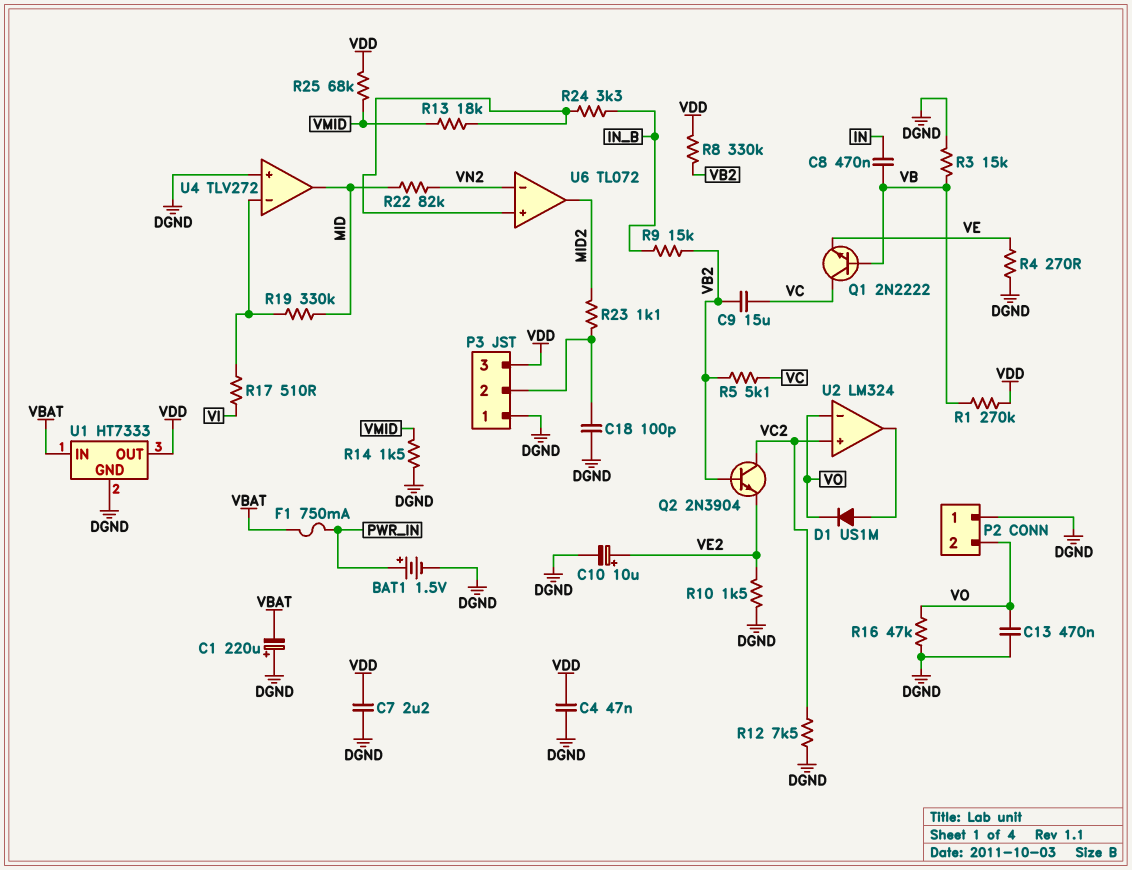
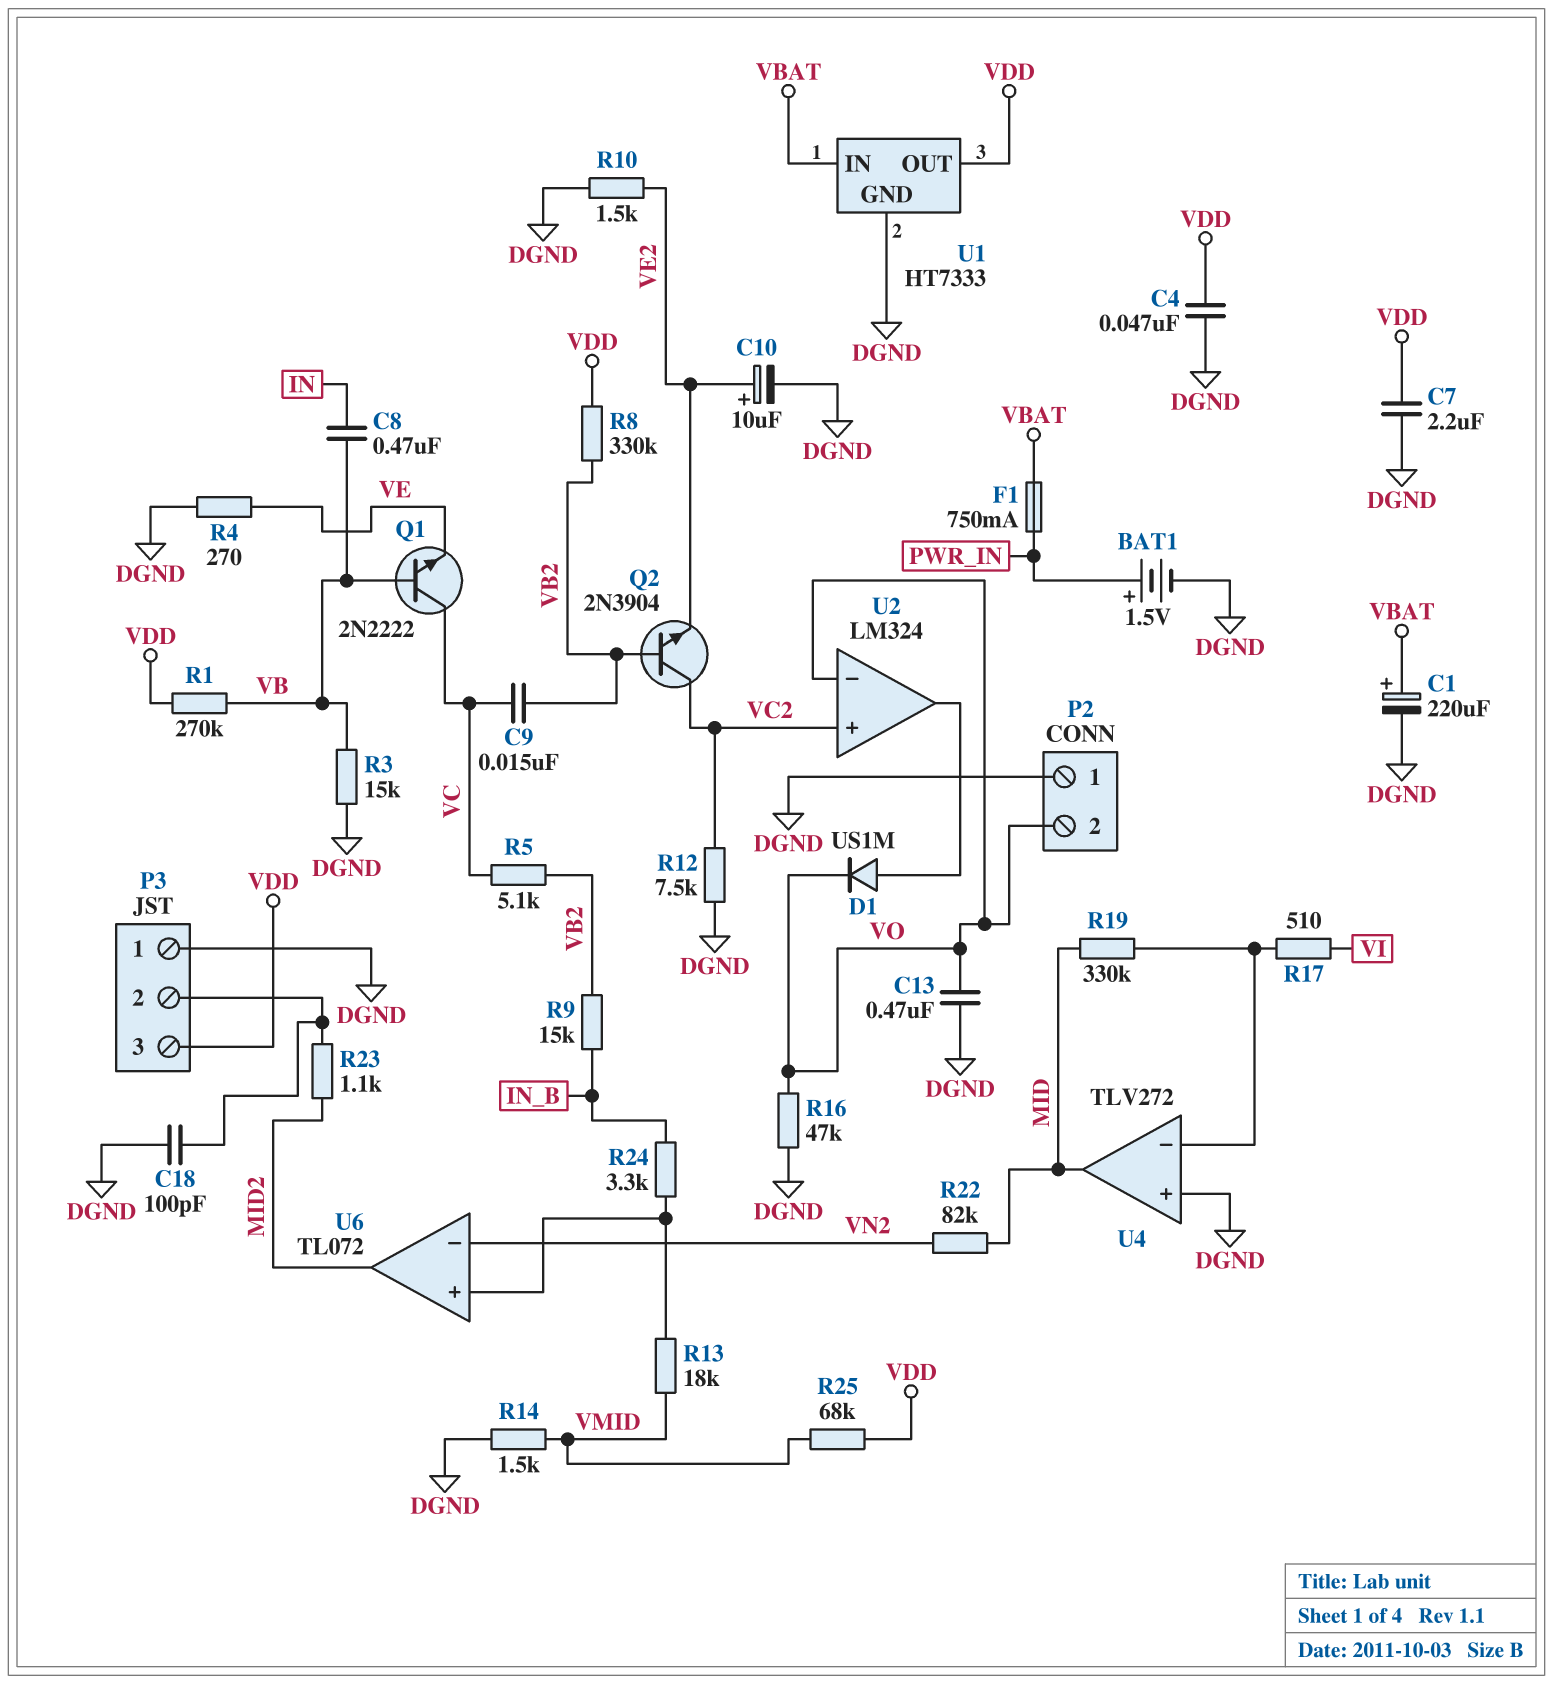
C1: 220uF (plus DGND, minus VBAT) -> 220uF (plus VBAT, minus DGND)
C9: 15uF (VB2, VC) -> 15nF (VB2, VC)

